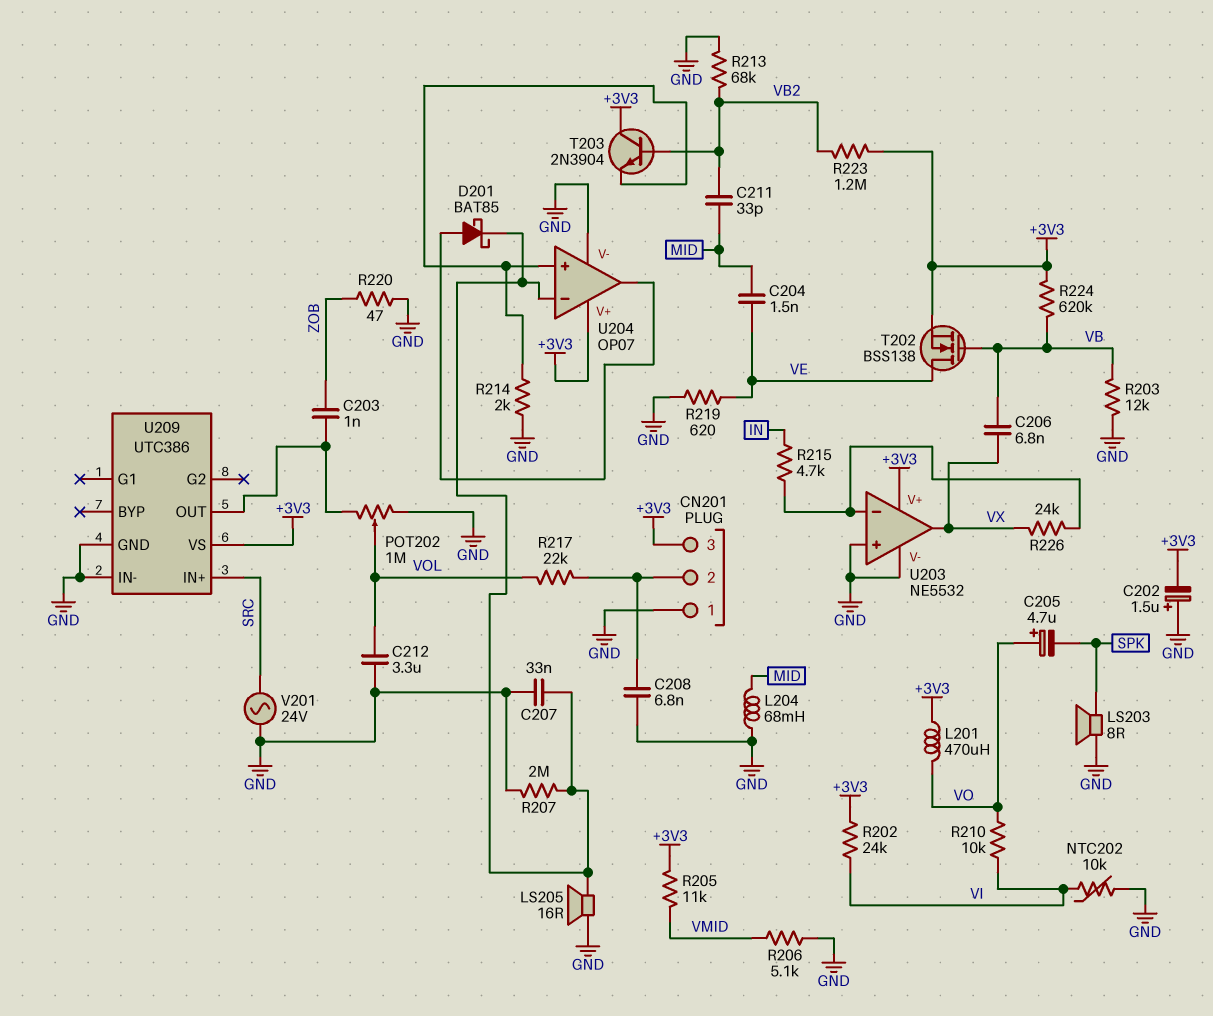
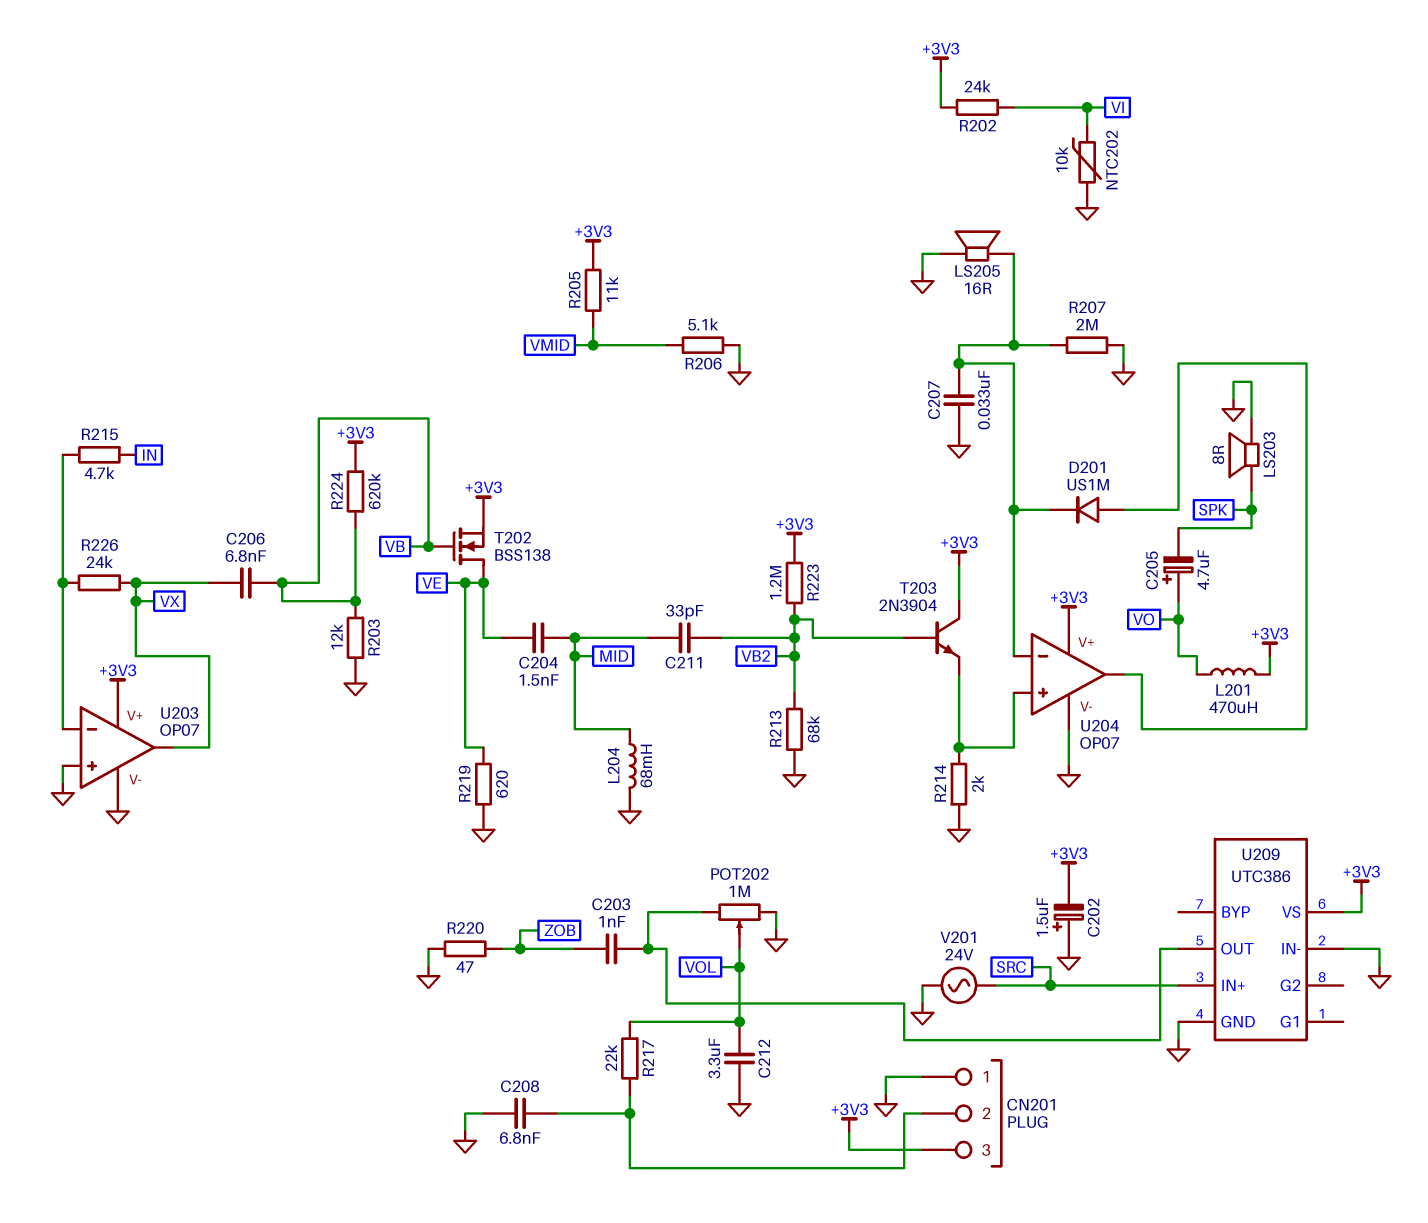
D201: schottky BAT85 (A U204/out, K U204/in-) -> diode US1M (A U204/out, K U204/in-)
R210: 10k (VI, VO) -> none
U203: NE5532 -> OP07

